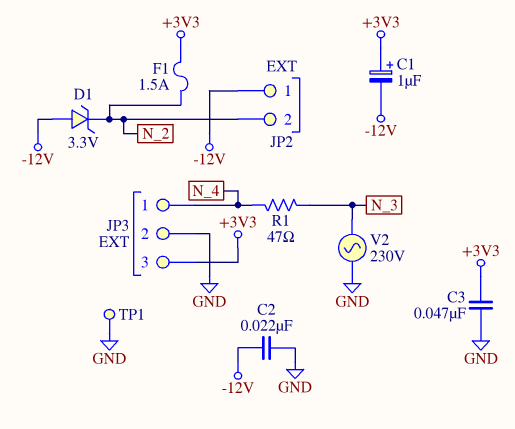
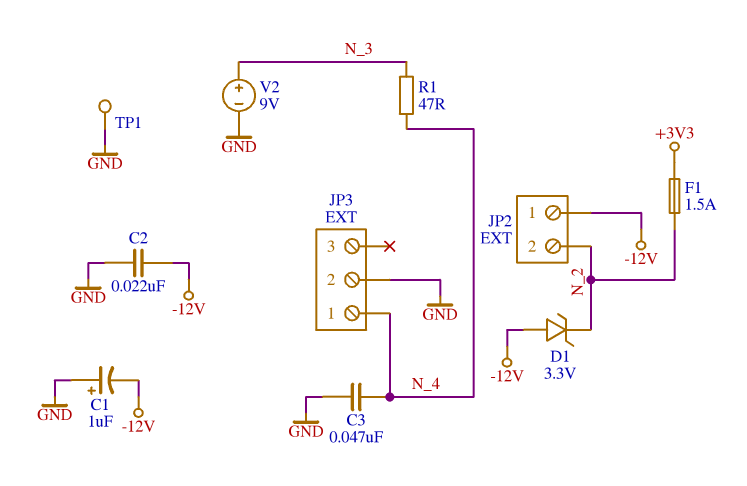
C1: 1uF (plus +3V3, minus -12V) -> 1uF (plus GND, minus -12V)
C3: 47nF (+3V3, GND) -> 47nF (GND, N_4)
JP3 pin 3: +3V3 -> none
V2: AC 230V (GND, N_3) -> 9V (plus N_3, minus GND)

